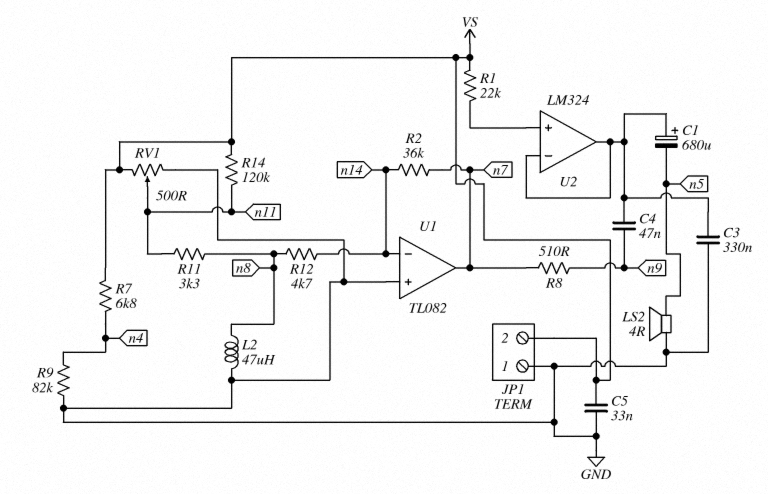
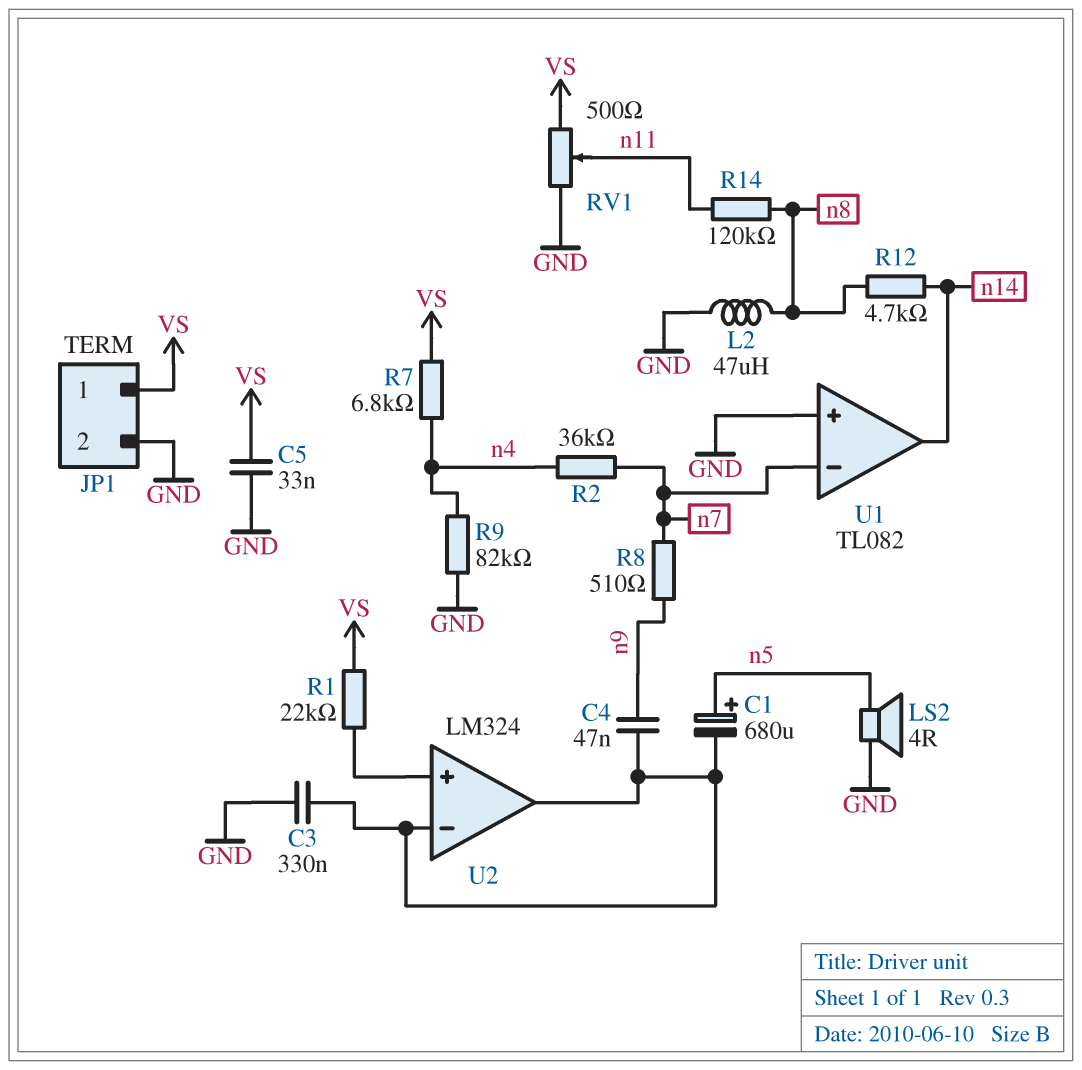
C1: 680uF (plus U2/in-, minus n5) -> 680uF (plus n5, minus U2/in-)
JP1 pin 1: GND -> VS
JP1 pin 2: VS -> GND
R2: 36k (n7, n14) -> 36k (n4, n7)
R11: 3.3k (n8, n11) -> none
R14: 120k (VS, n11) -> 120k (n8, n11)
U1 pin in-: n14 -> n7
U1 pin out: n7 -> n14

